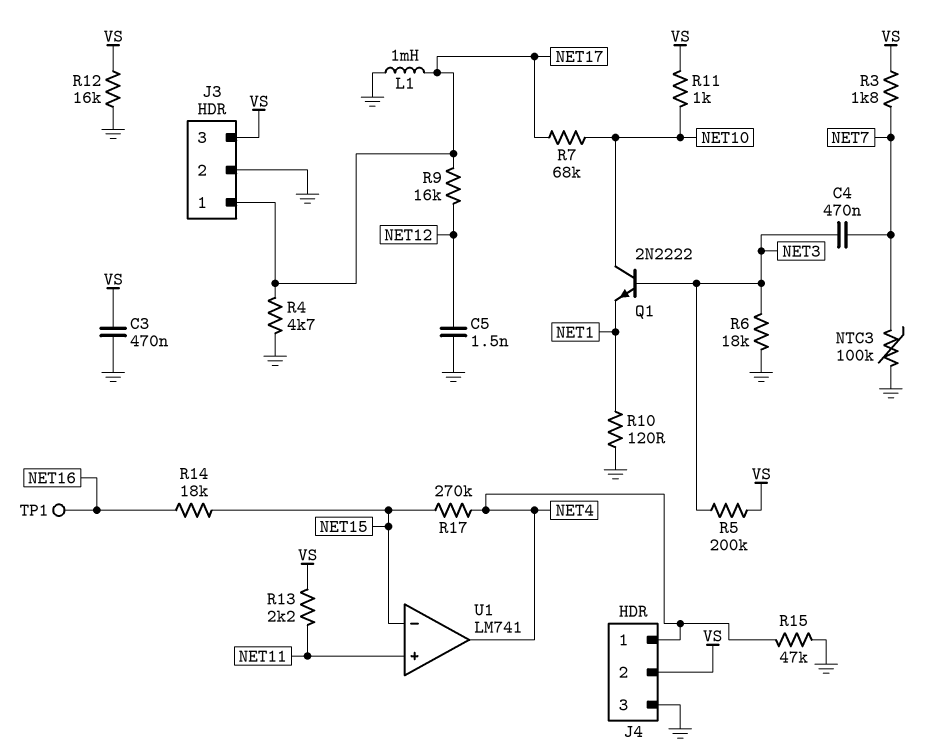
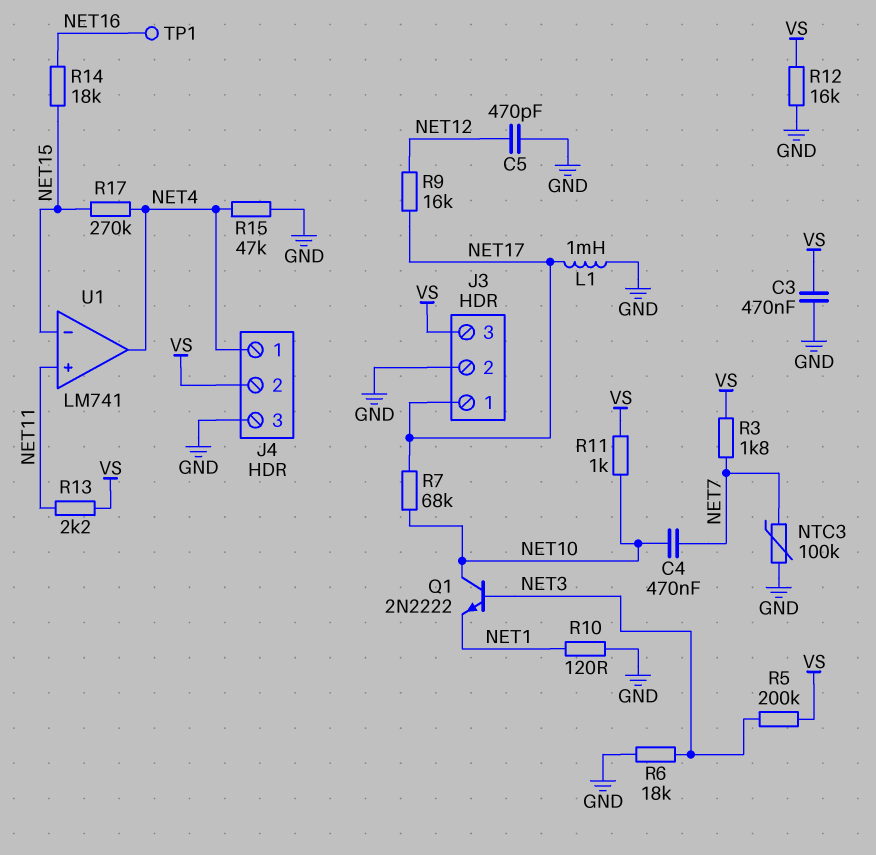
C4: 470nF (NET3, NET7) -> 470nF (NET7, NET10)
C5: 1.5nF (GND, NET12) -> 470pF (GND, NET12)
R4: 4.7k (GND, NET17) -> none

